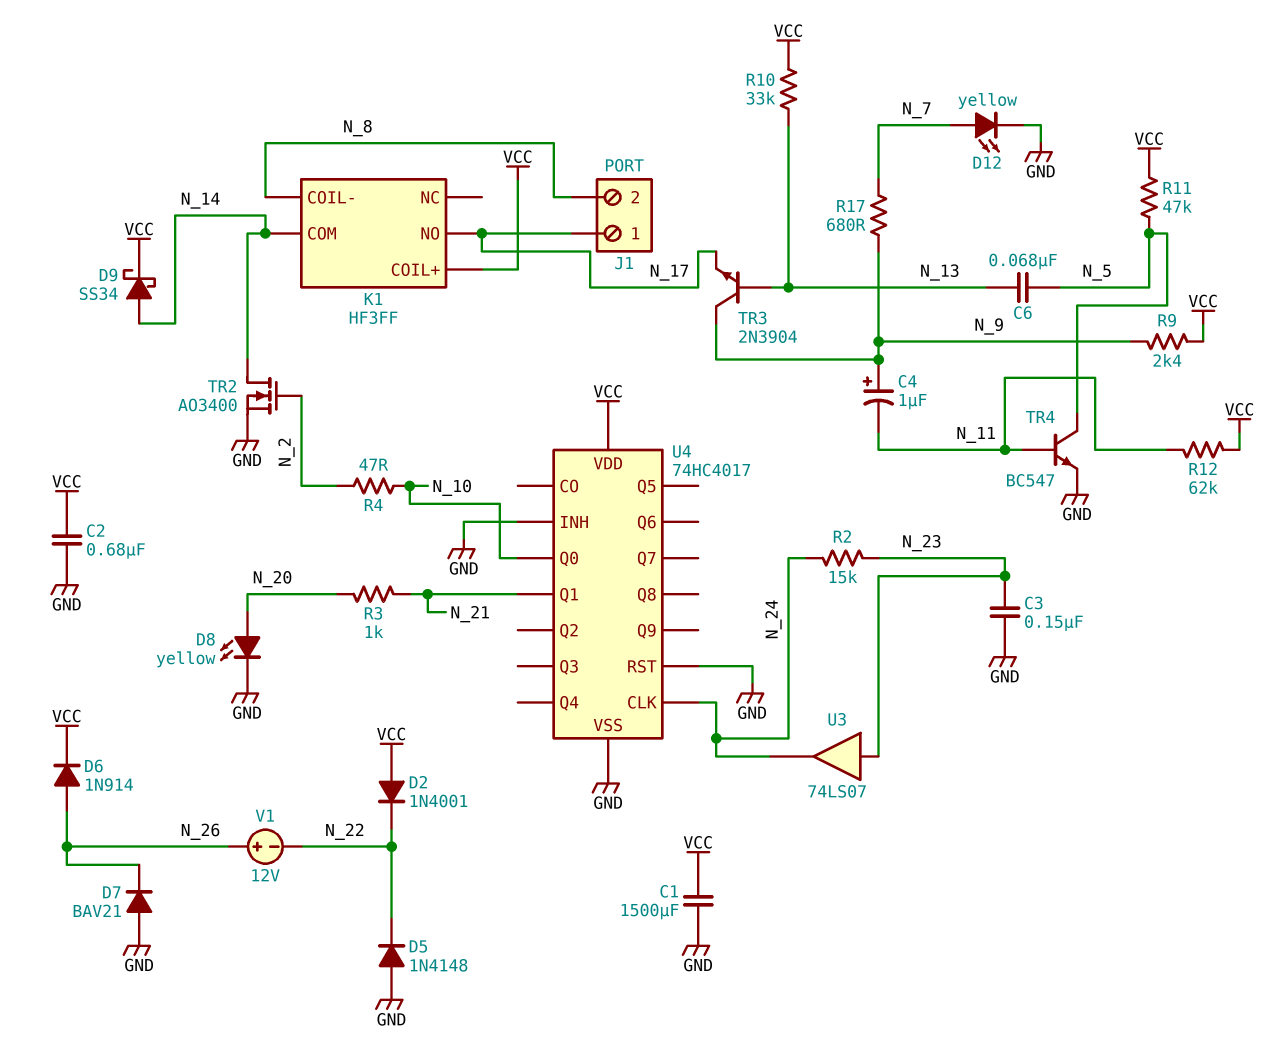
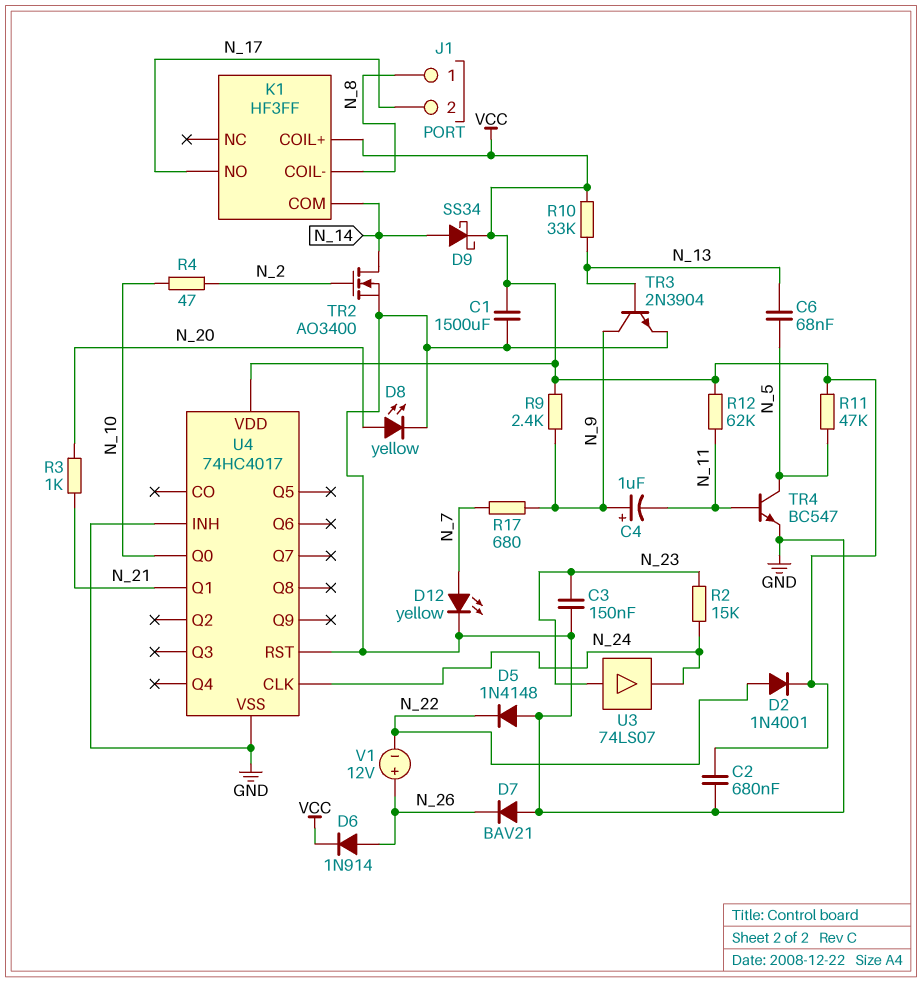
D2: diode 1N4001 (A VCC, K N_22) -> diode 1N4001 (A N_22, K VCC)
J1 pin 1: N_17 -> N_8
J1 pin 2: N_8 -> N_17
TR3: NPN 2N3904 (B N_13, C N_9, E N_17) -> NPN 2N3904 (B N_13, C N_9, E GND)

